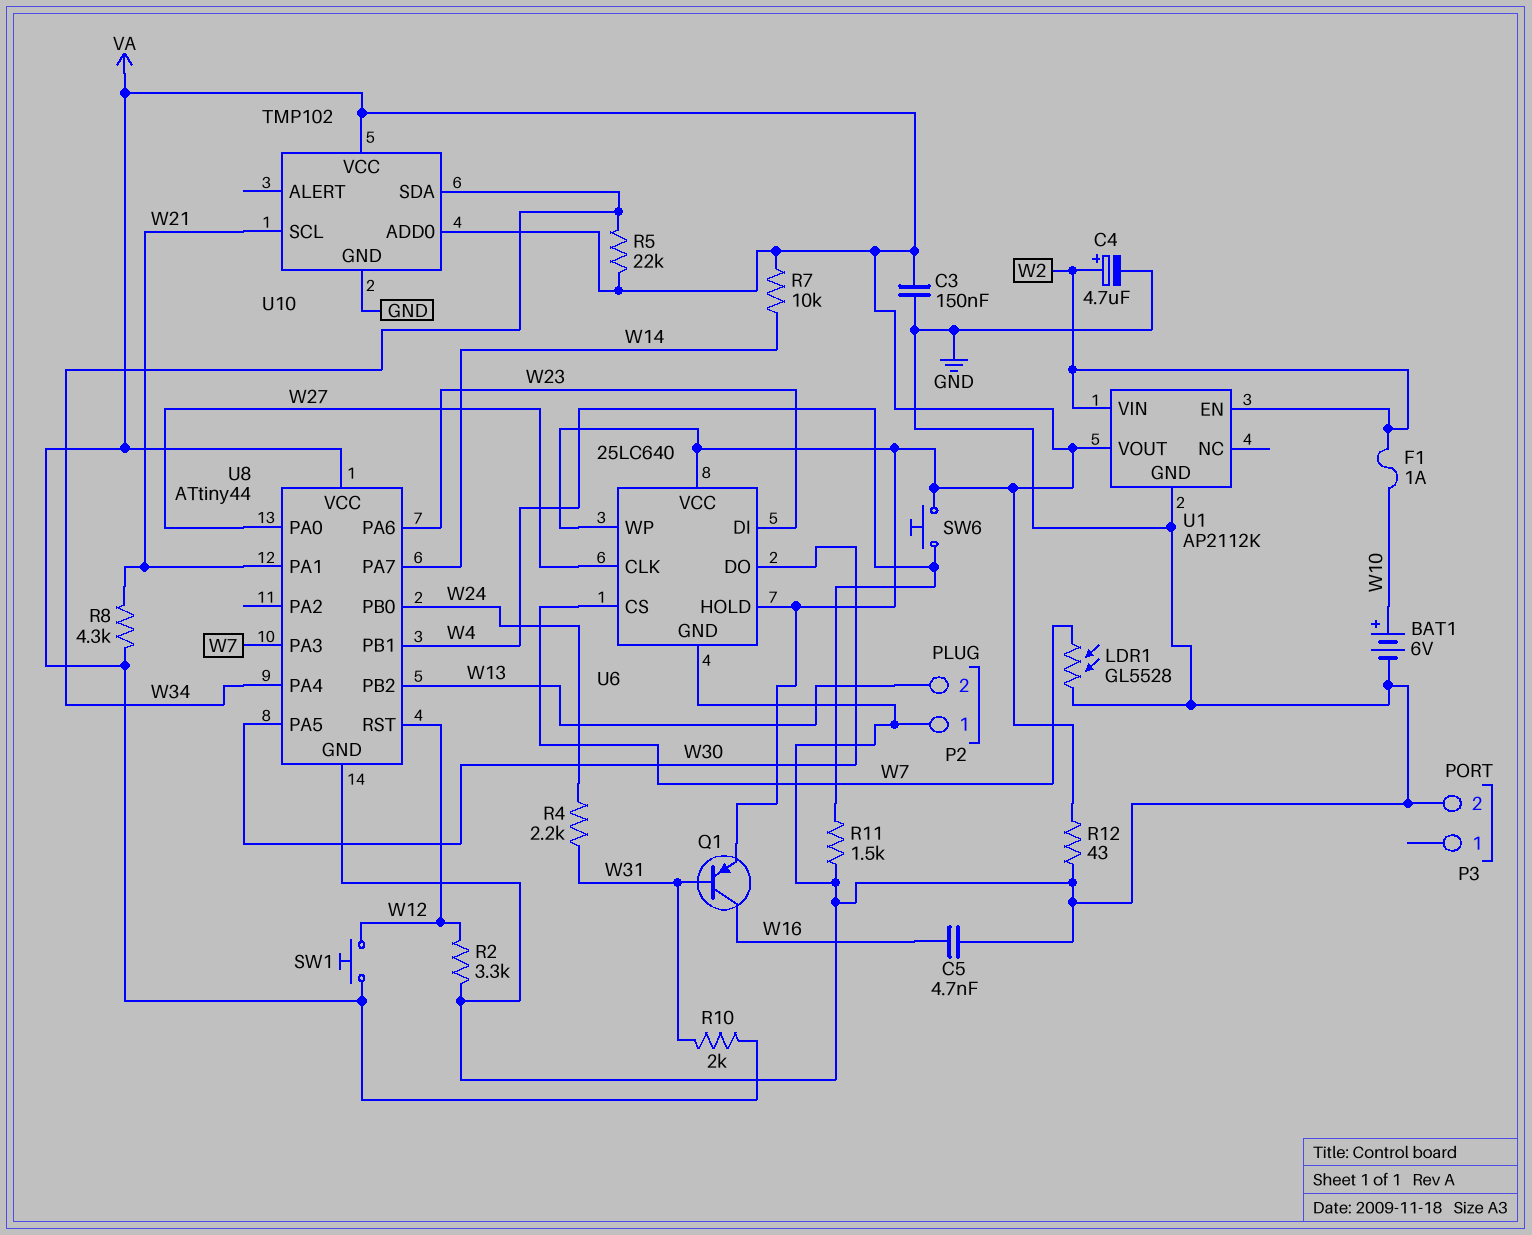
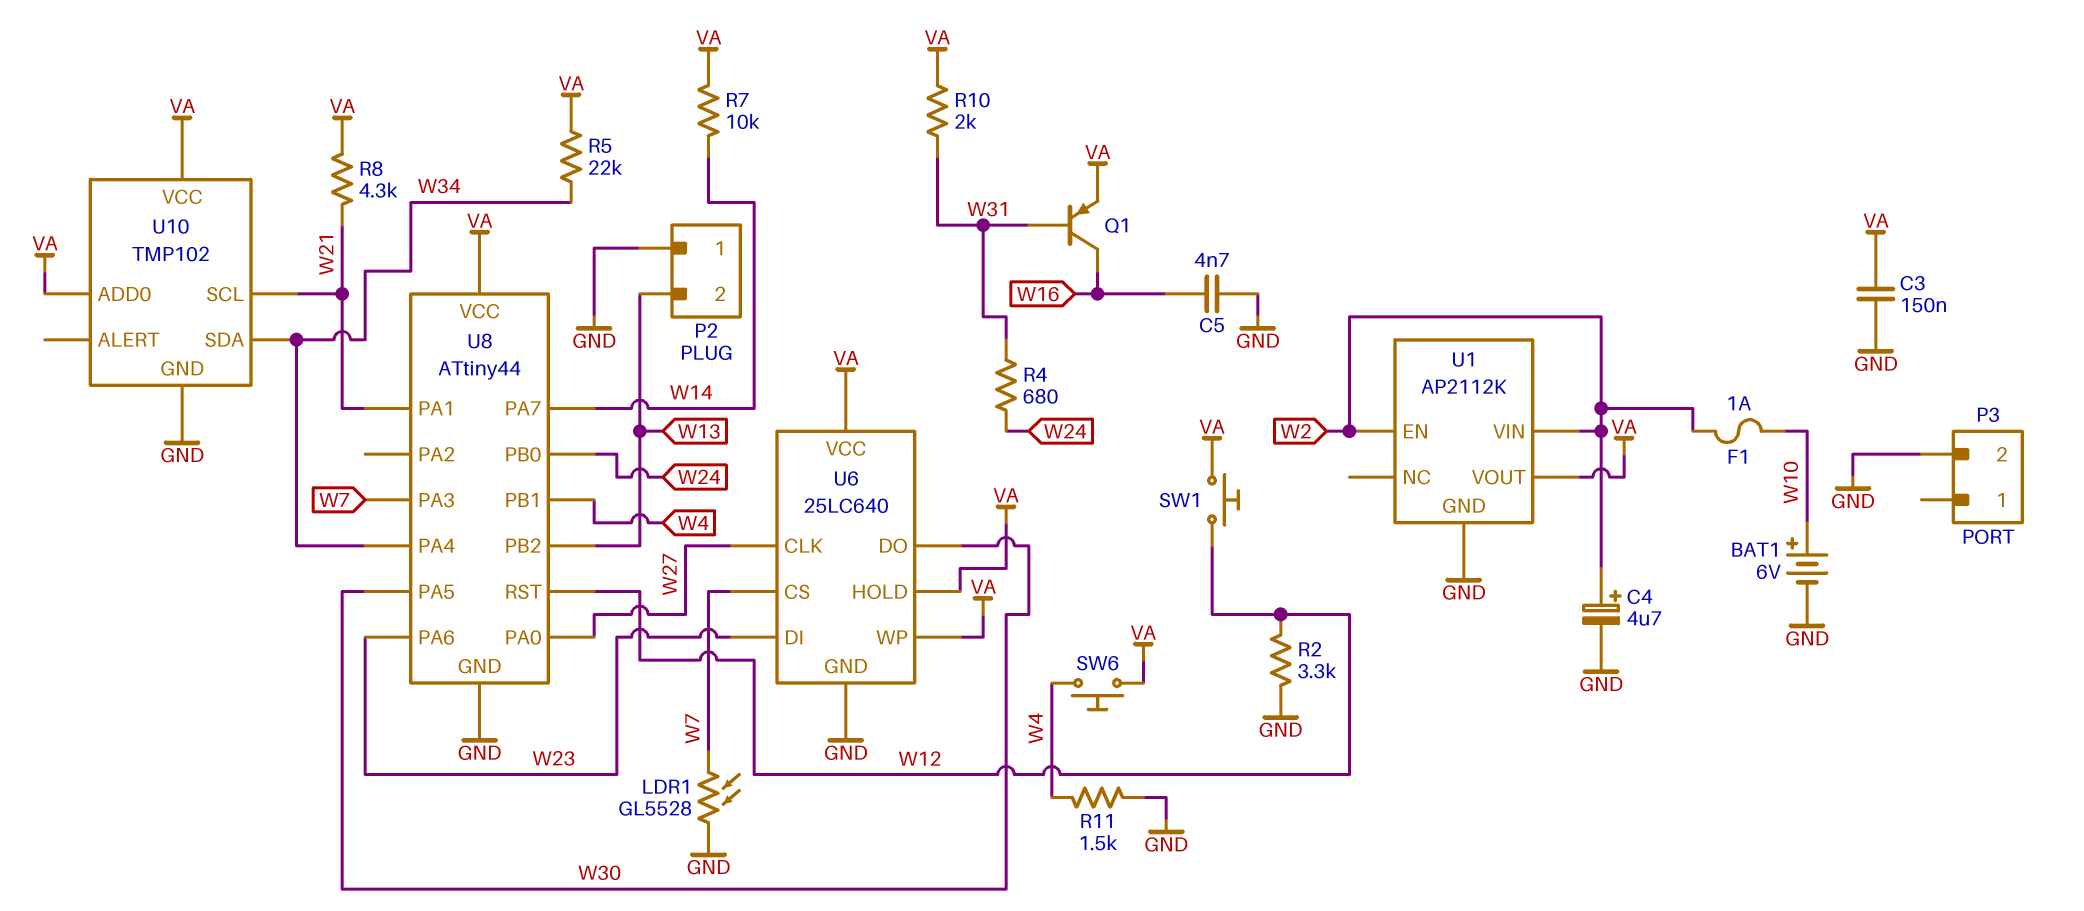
R4: 2.2k (W24, W31) -> 680 (W24, W31)
R12: 43 (GND, VA) -> none

